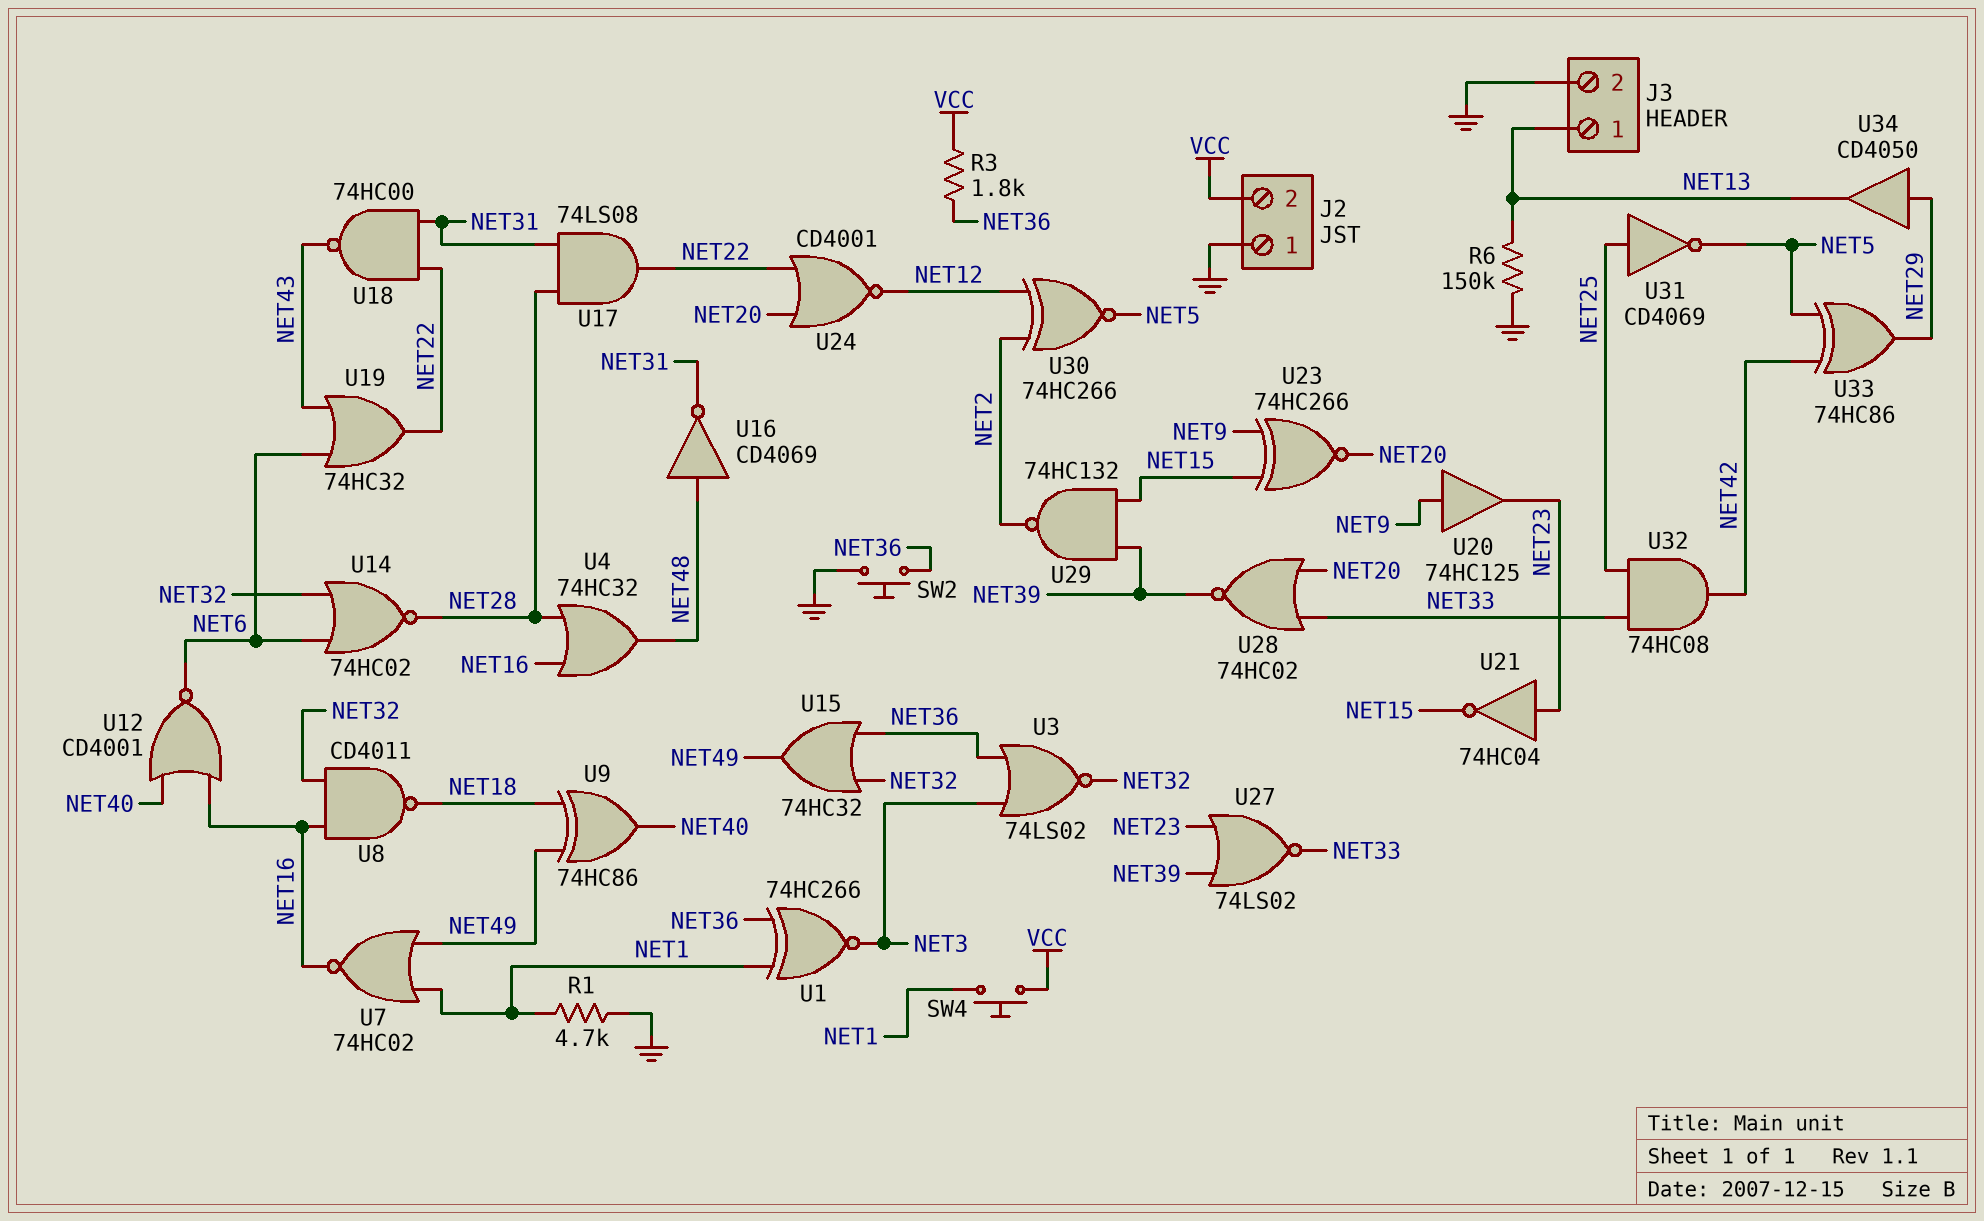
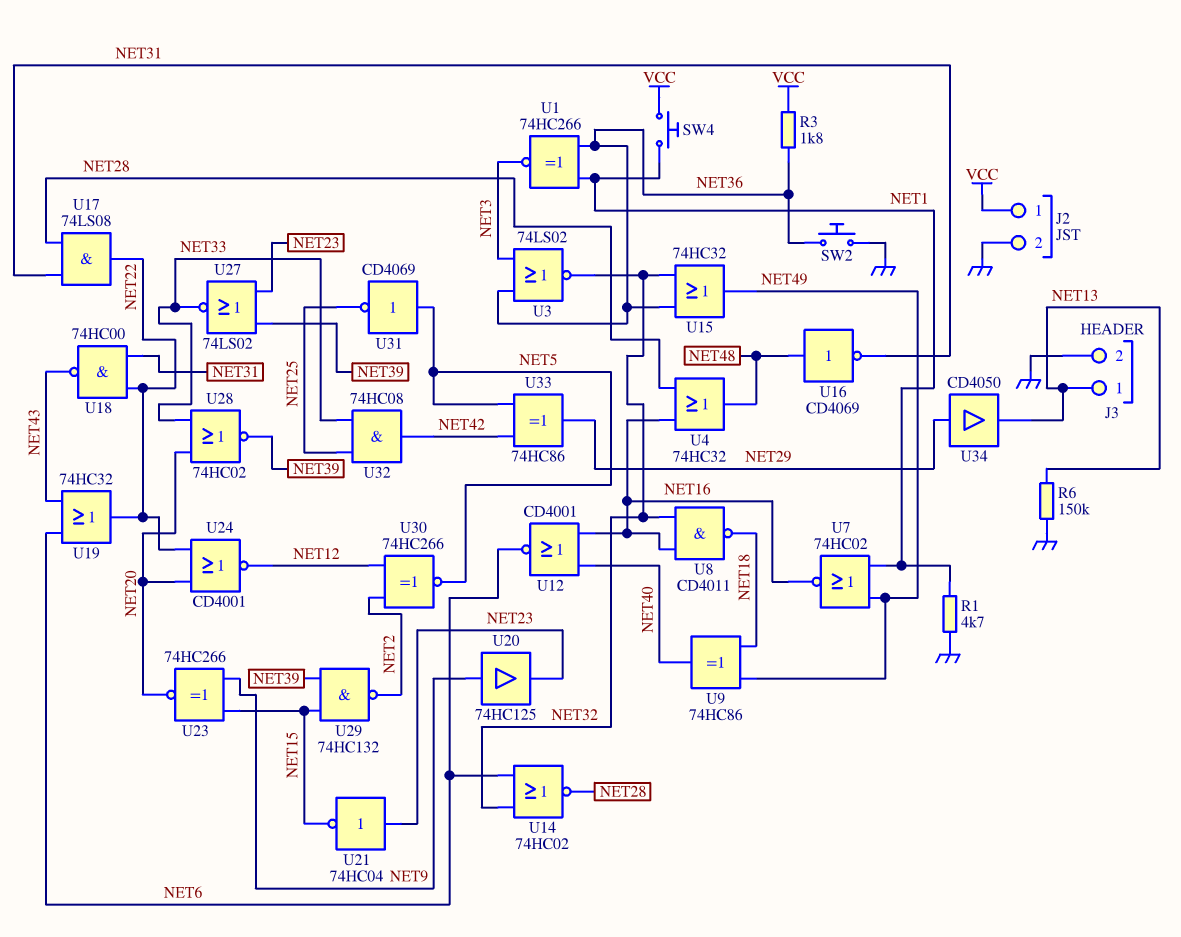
J2 pin 1: GND -> VCC
J2 pin 2: VCC -> GND
U31: NOT CD4069 (in NET25, out NET5) -> NOT CD4069 (in NET5, out NET25)

